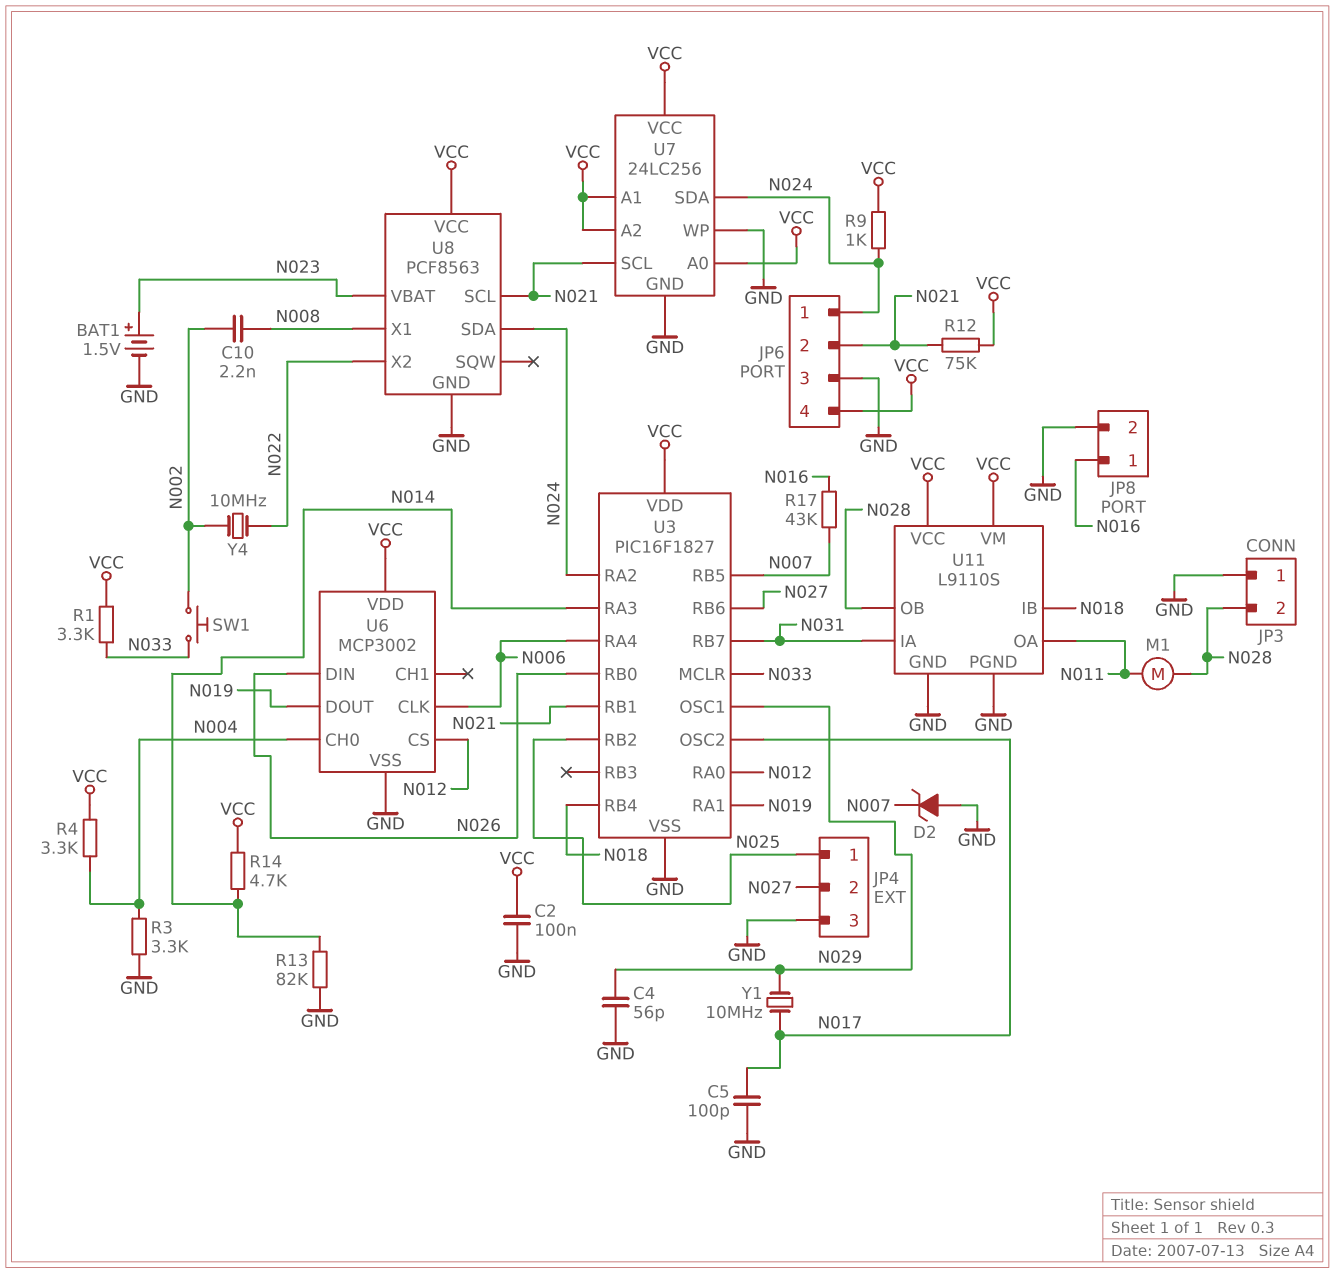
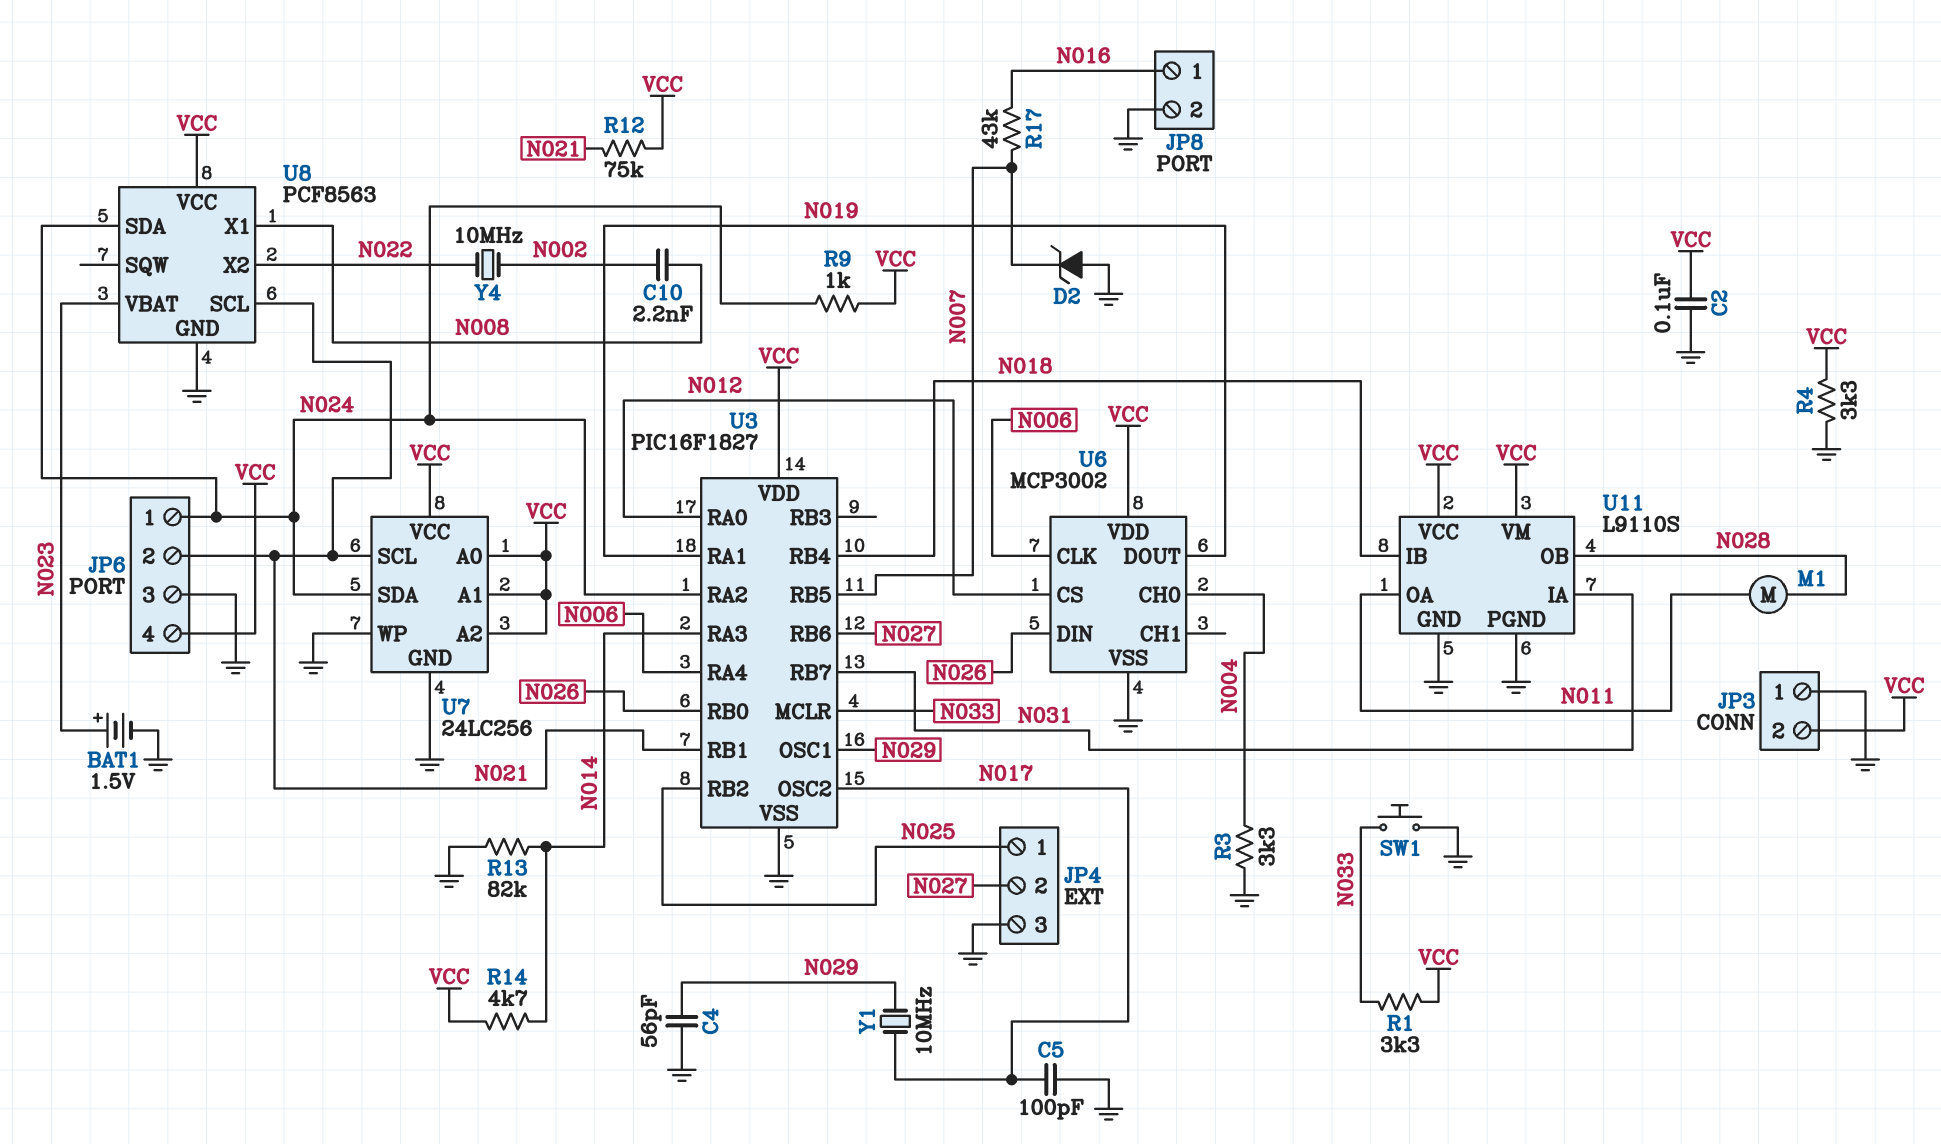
JP3 pin 2: N028 -> VCC
R4: 3.3k (N004, VCC) -> 3.3k (GND, VCC)
SW1: button (N002, N033) -> button (GND, N033)

